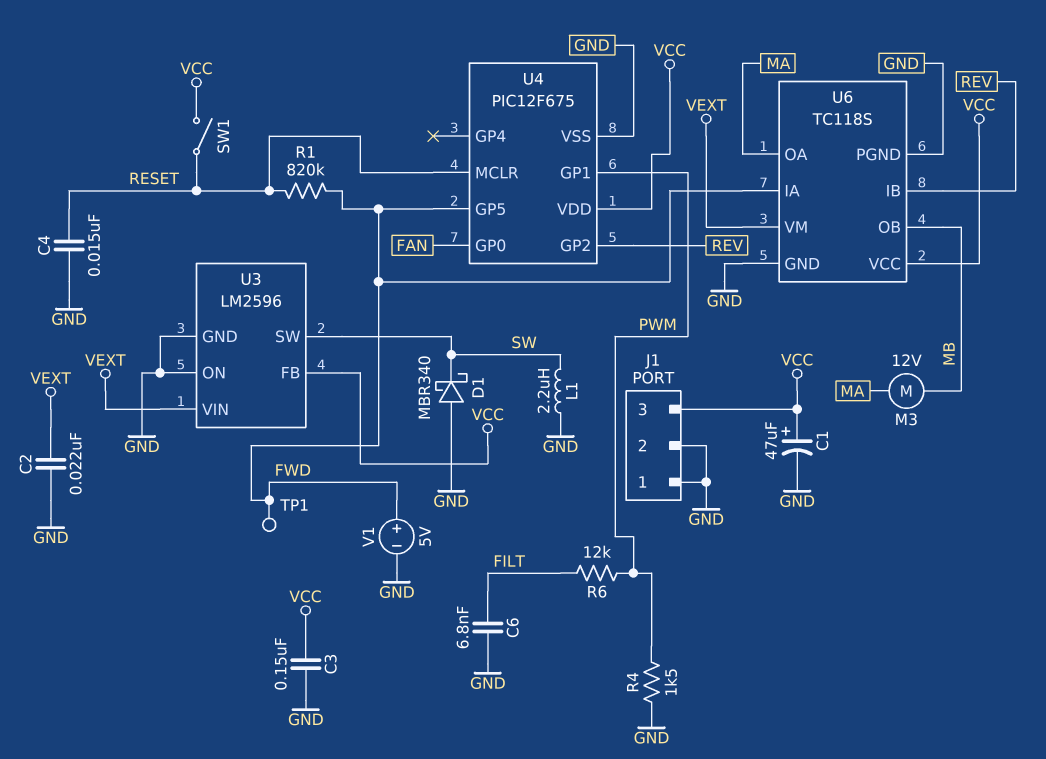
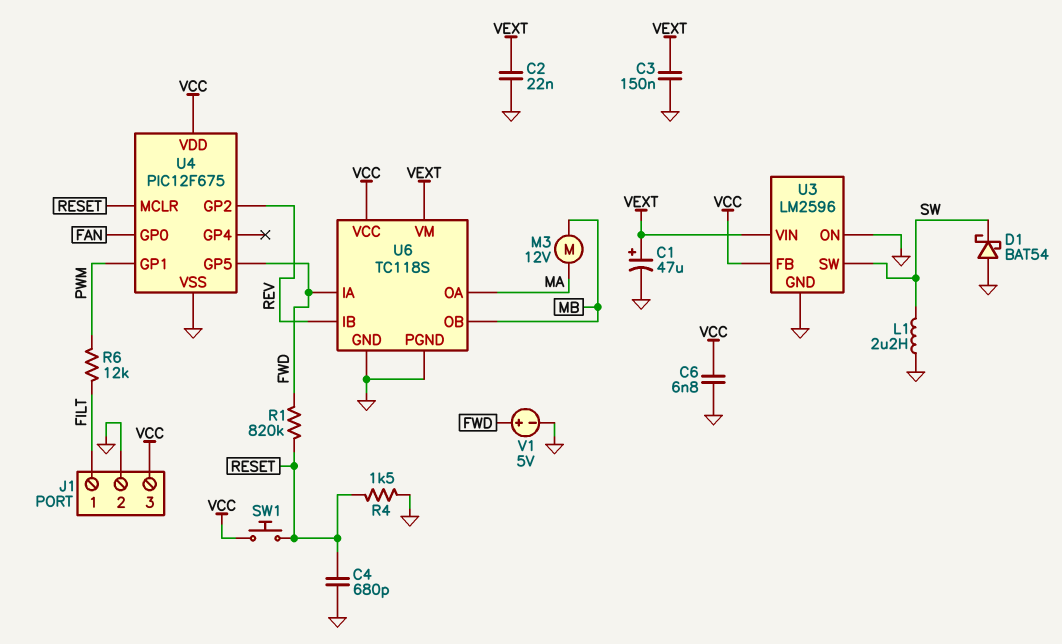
C1: 47uF (plus VCC, minus GND) -> 47uF (plus VEXT, minus GND)
C3: 150nF (GND, VCC) -> 150nF (GND, VEXT)
C4: 15nF (GND, RESET) -> 680pF (GND, RESET)
C6: 6.8nF (FILT, GND) -> 6.8nF (GND, VCC)
D1: schottky MBR340 (A GND, K SW) -> schottky BAT54 (A GND, K SW)
J1 pin 1: GND -> FILT
R4: 1.5k (GND, PWM) -> 1.5k (GND, RESET)
SW1: switch (RESET, VCC) -> button (RESET, VCC)
TP1: test point (FWD) -> none

